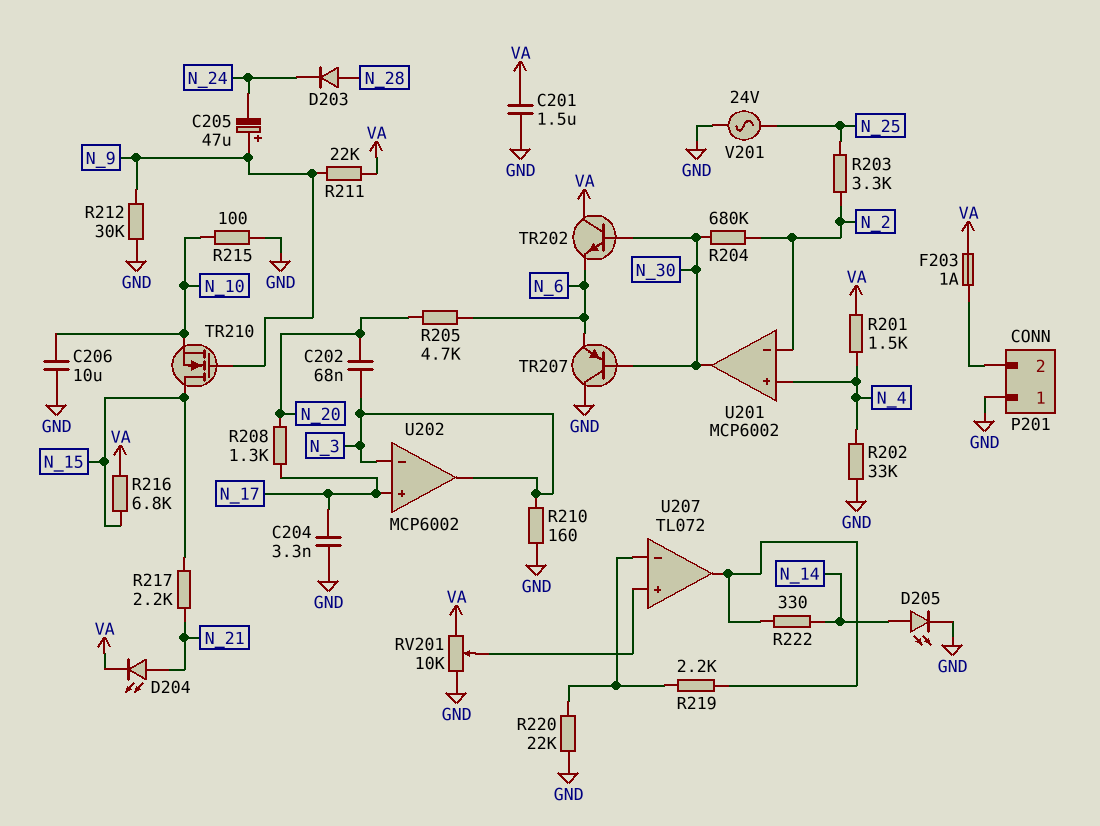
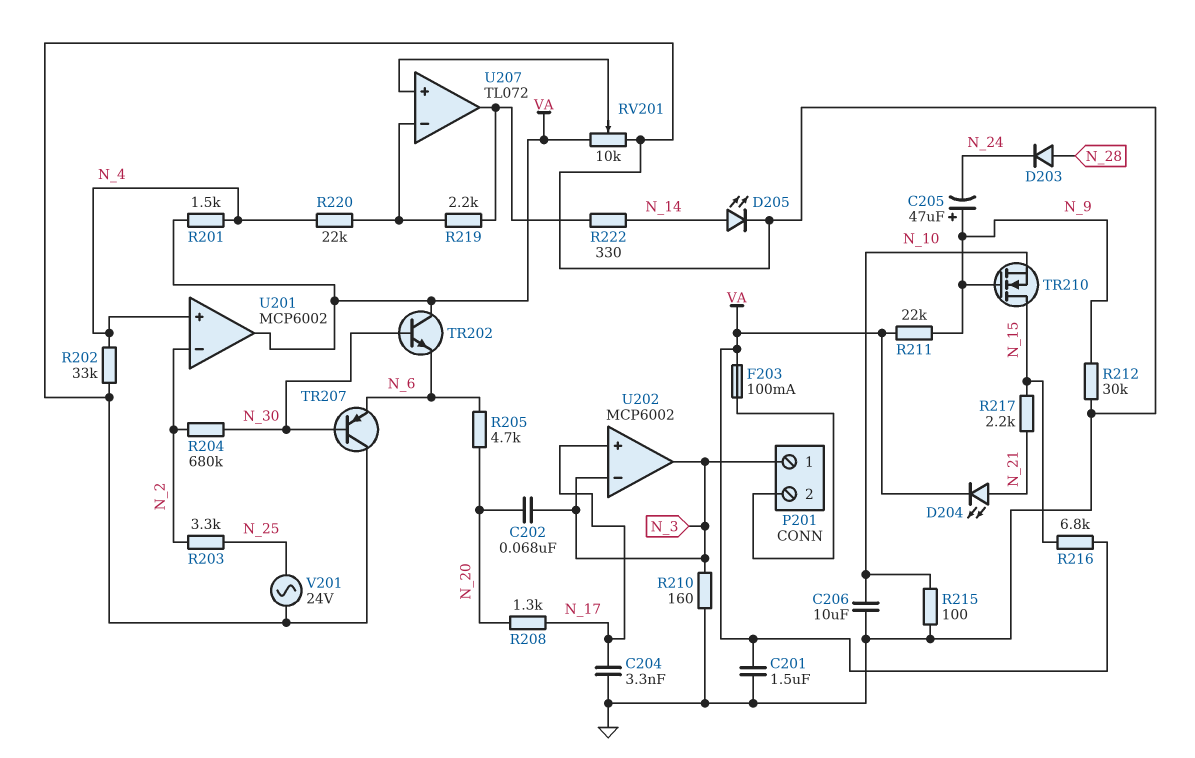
F203: 1A (P201/2, VA) -> 100mA (P201/2, VA)
P201 pin 1: GND -> N_3
R220: 22k (GND, U207/in-) -> 22k (N_4, U207/in-)
U201 pin out: N_30 -> VA

